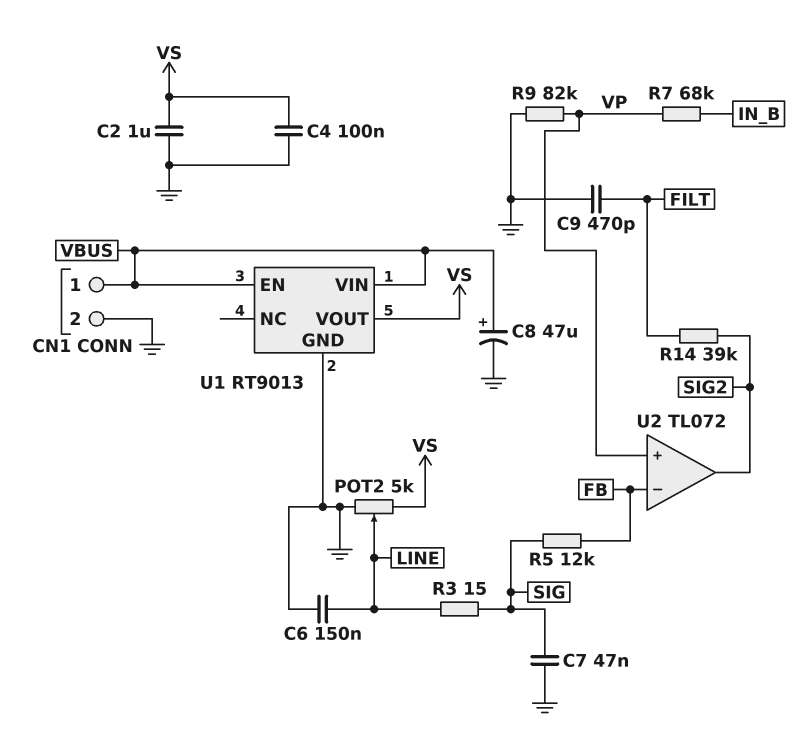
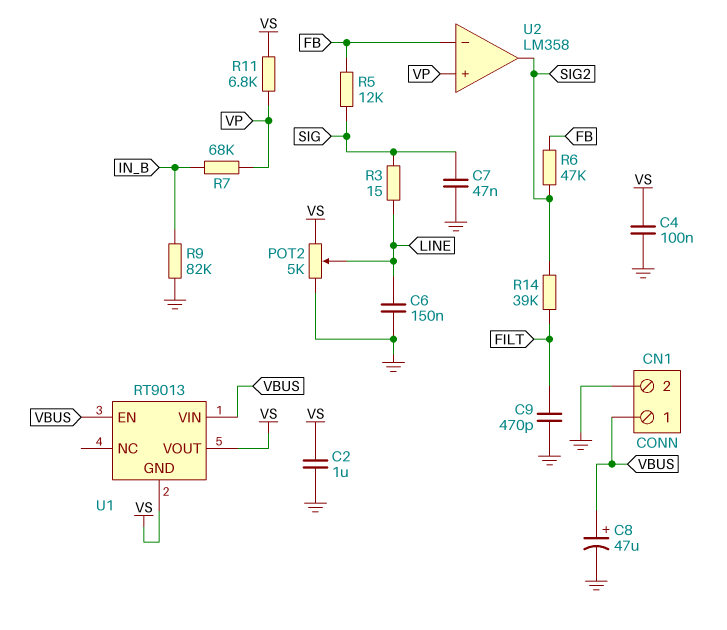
R6: none -> 47k (FB, SIG2)
R9: 82k (GND, VP) -> 82k (GND, IN_B)
R11: none -> 6.8k (VP, VS)
U1 pin GND: GND -> VS
U2: TL072 -> LM358

